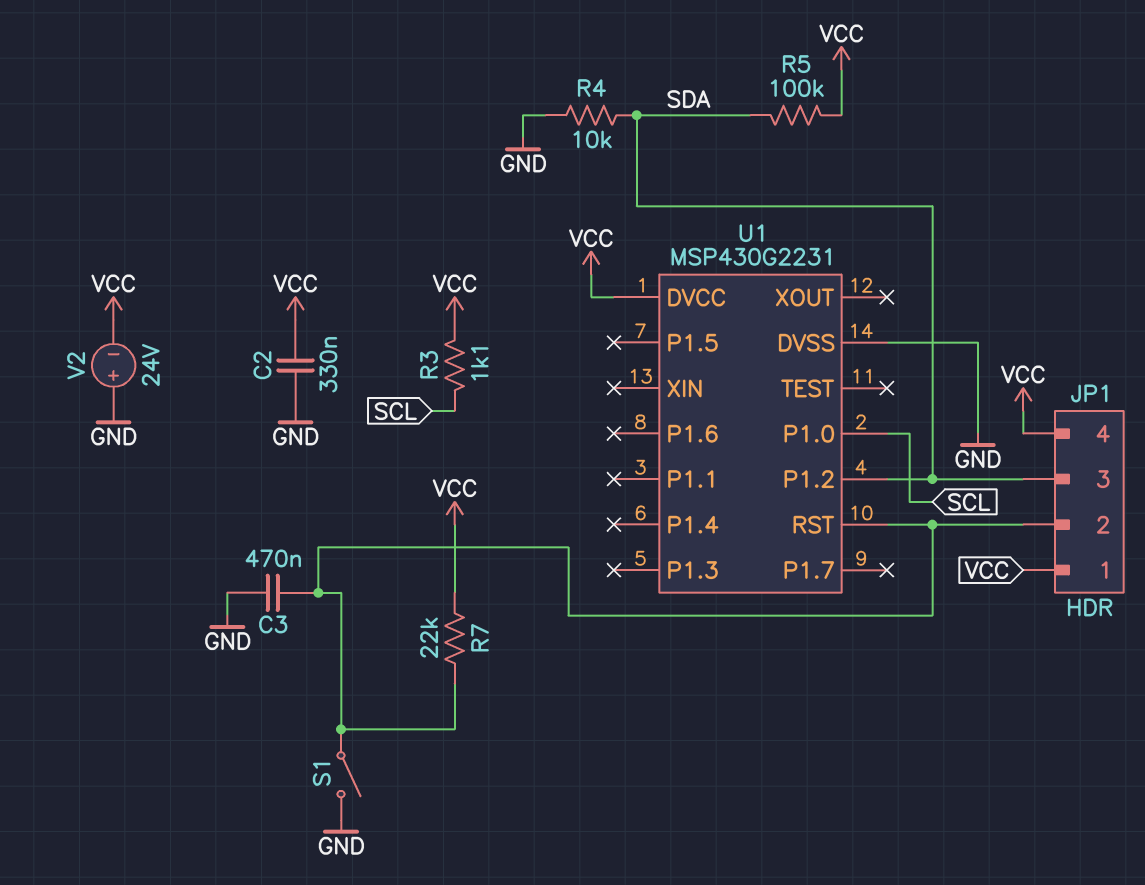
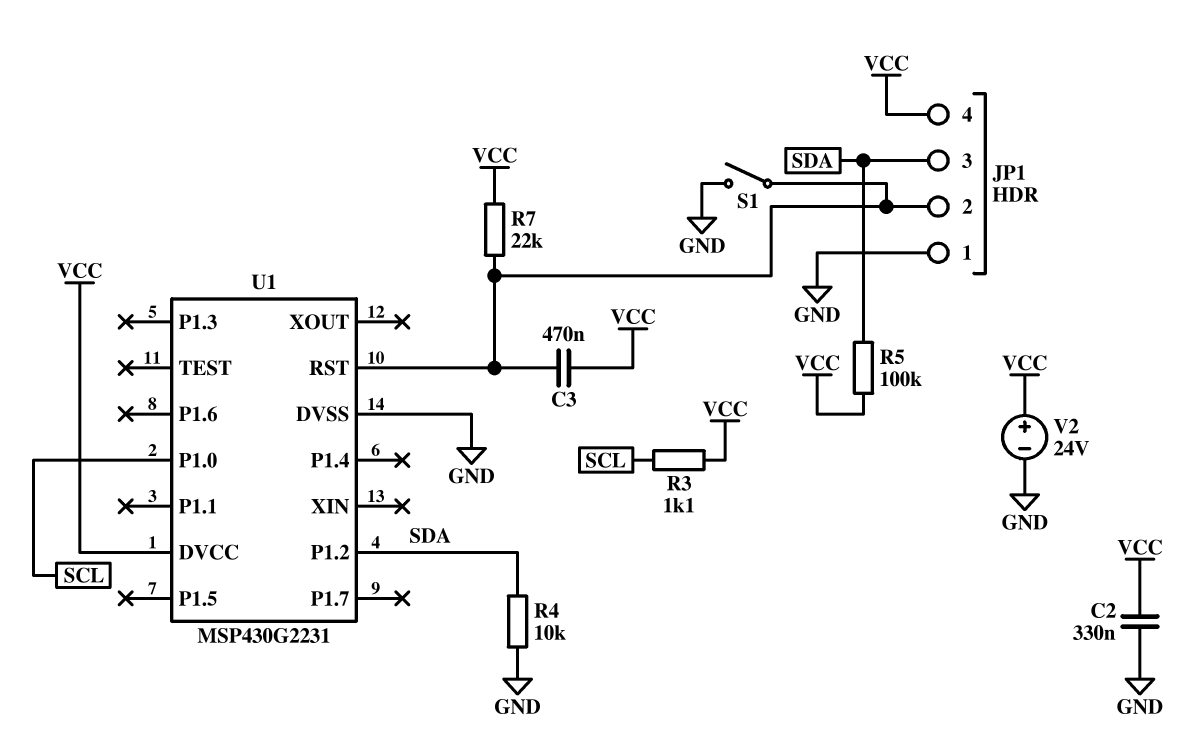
C3: 470nF (GND, JP1/2) -> 470nF (JP1/2, VCC)
JP1 pin 1: VCC -> GND
V2: 24V (plus GND, minus VCC) -> 24V (plus VCC, minus GND)

